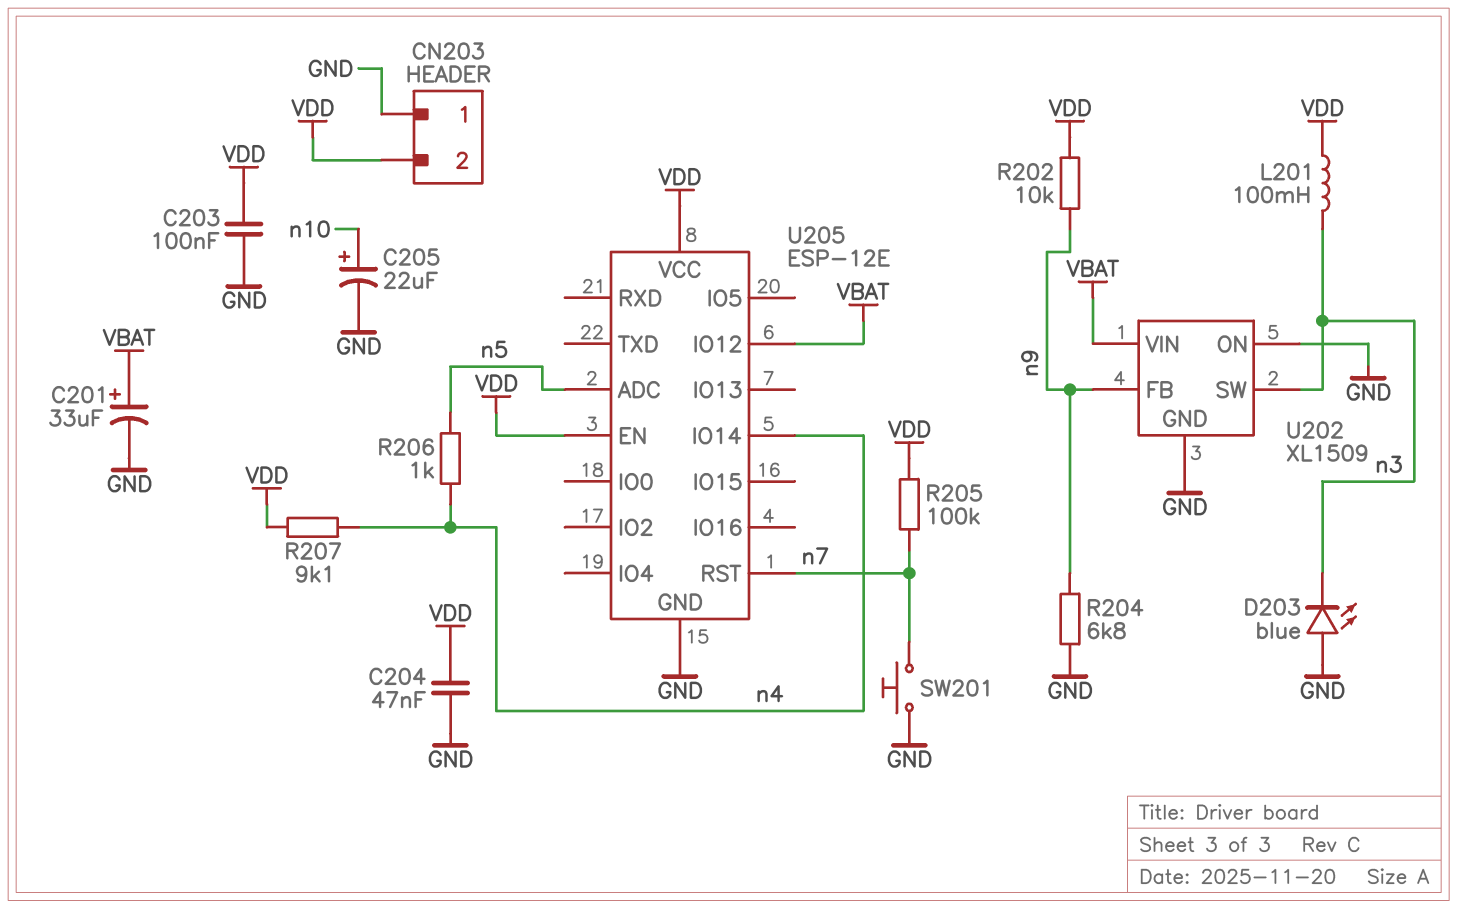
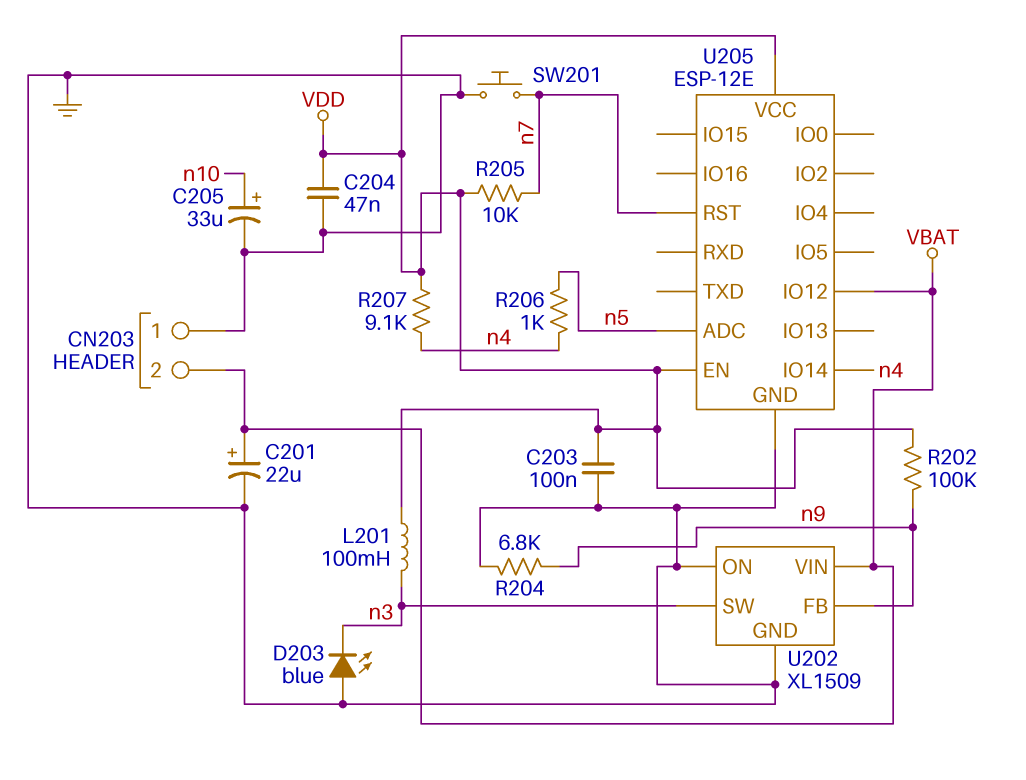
C201: 33uF (plus VBAT, minus GND) -> 22uF (plus VBAT, minus GND)
C205: 22uF (plus n10, minus GND) -> 33uF (plus n10, minus GND)
CN203 pin 2: VDD -> VBAT
R202: 10k (VDD, n9) -> 100k (VDD, n9)
R205: 100k (VDD, n7) -> 10k (VDD, n7)

